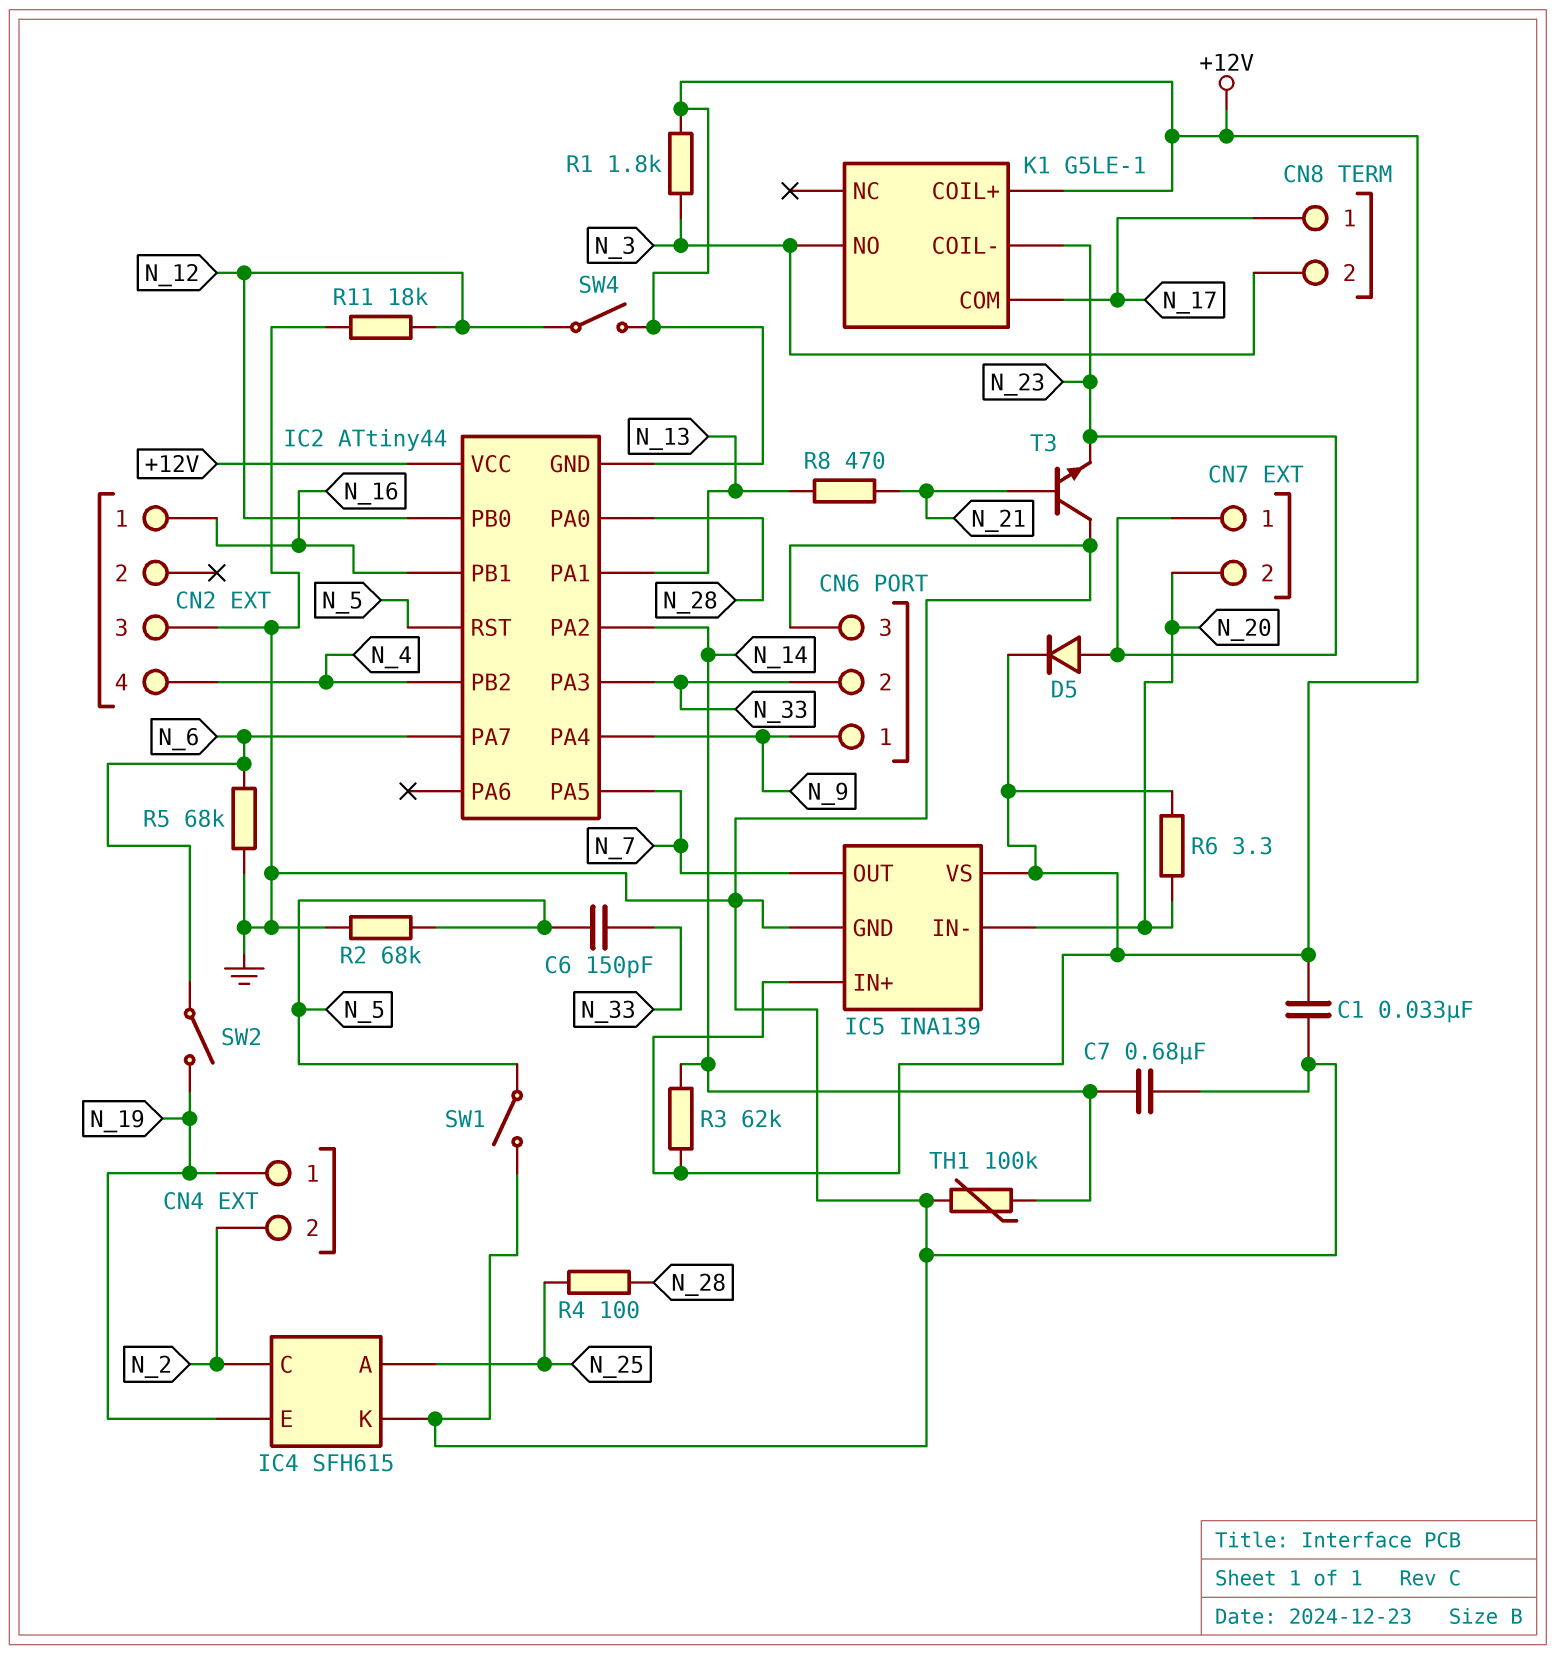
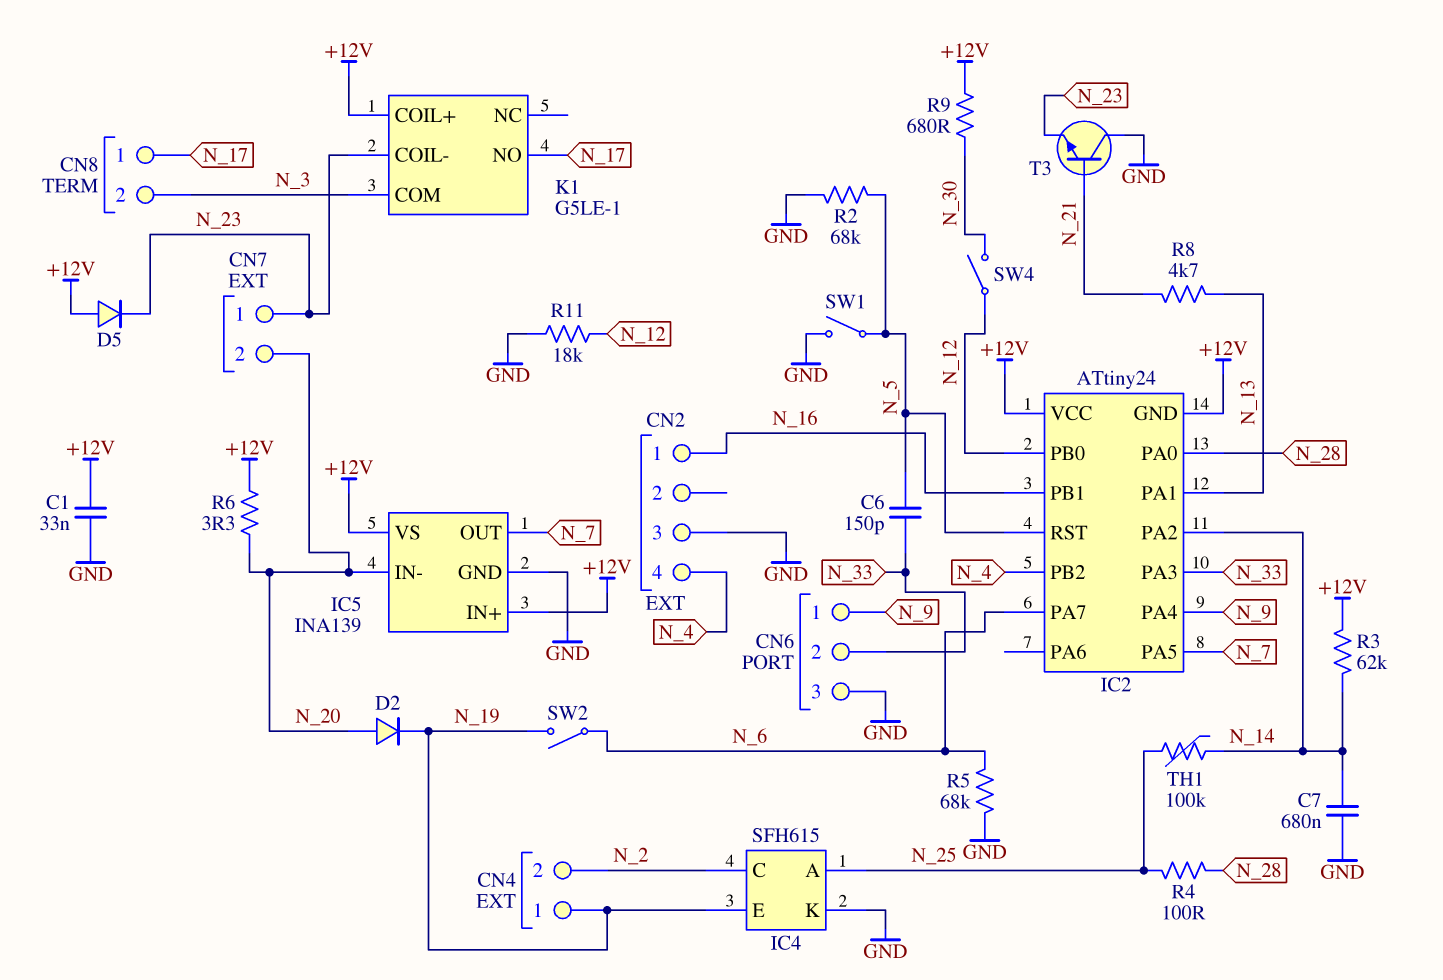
D2: none -> diode (A N_20, K N_19)
D5: diode (A N_23, K +12V) -> diode (A +12V, K N_23)
IC2: ATtiny44 -> ATtiny24
K1 pin COM: N_17 -> N_3
K1 pin NO: N_3 -> N_17
R1: 1.8k (+12V, N_3) -> none
R8: 470 (N_13, N_21) -> 4.7k (N_13, N_21)
R9: none -> 680 (+12V, N_30)
SW4: switch (+12V, N_12) -> switch (N_12, N_30)
TH1: 100k (GND, N_14) -> 100k (N_14, N_25)

